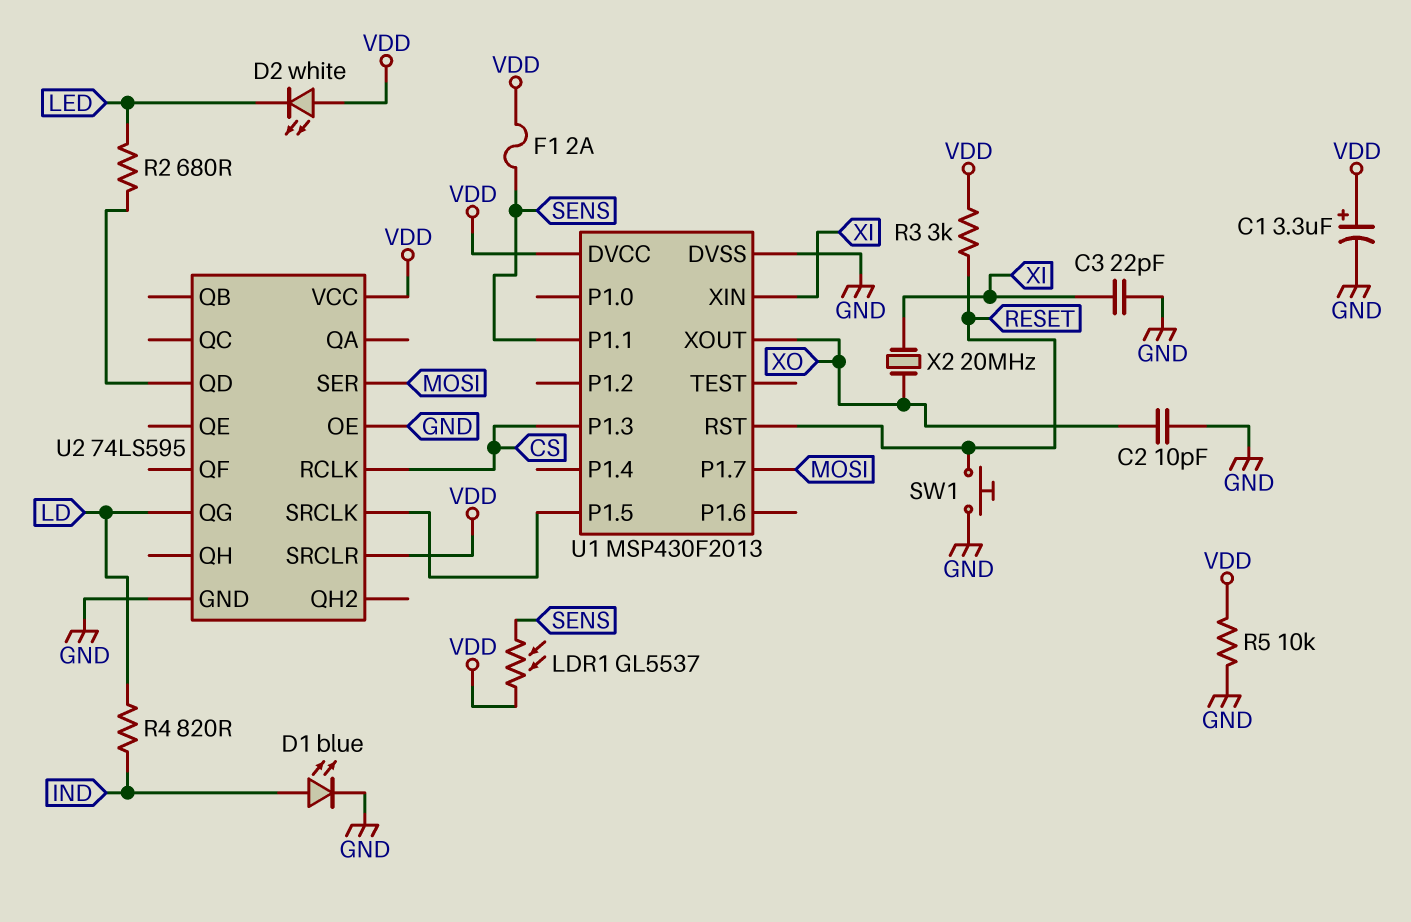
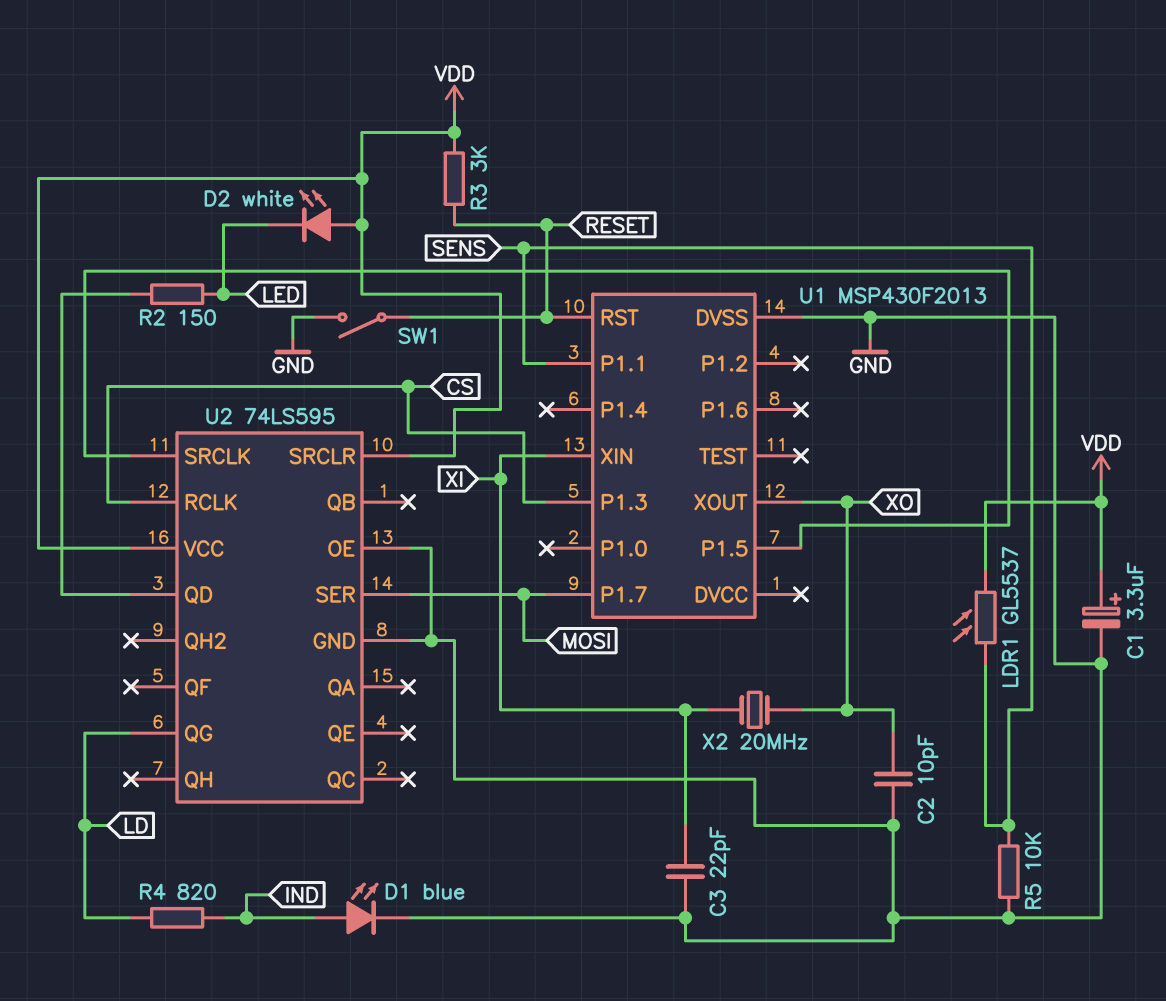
F1: 2A (SENS, VDD) -> none
R2: 680 (LED, U2/QD) -> 150 (LED, U2/QD)
R5: 10k (GND, VDD) -> 10k (GND, SENS)
SW1: button (GND, RESET) -> switch (GND, RESET)
U1 pin DVCC: VDD -> none

